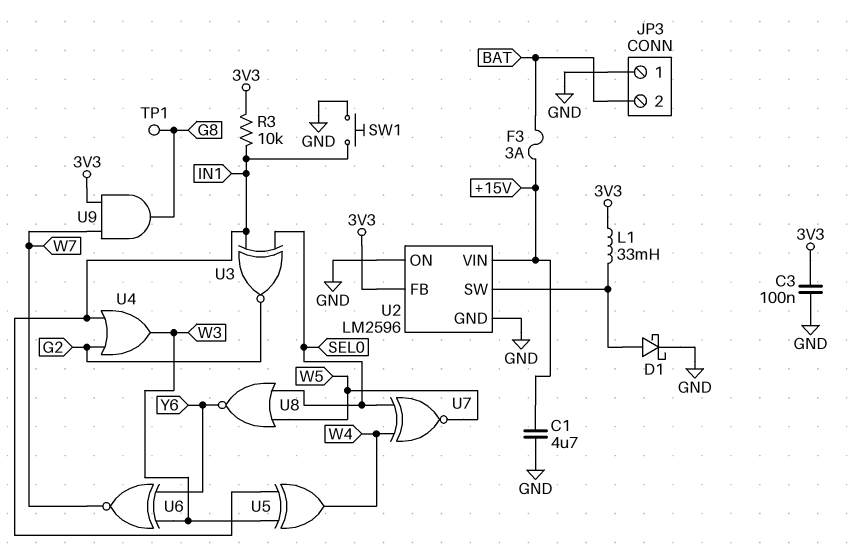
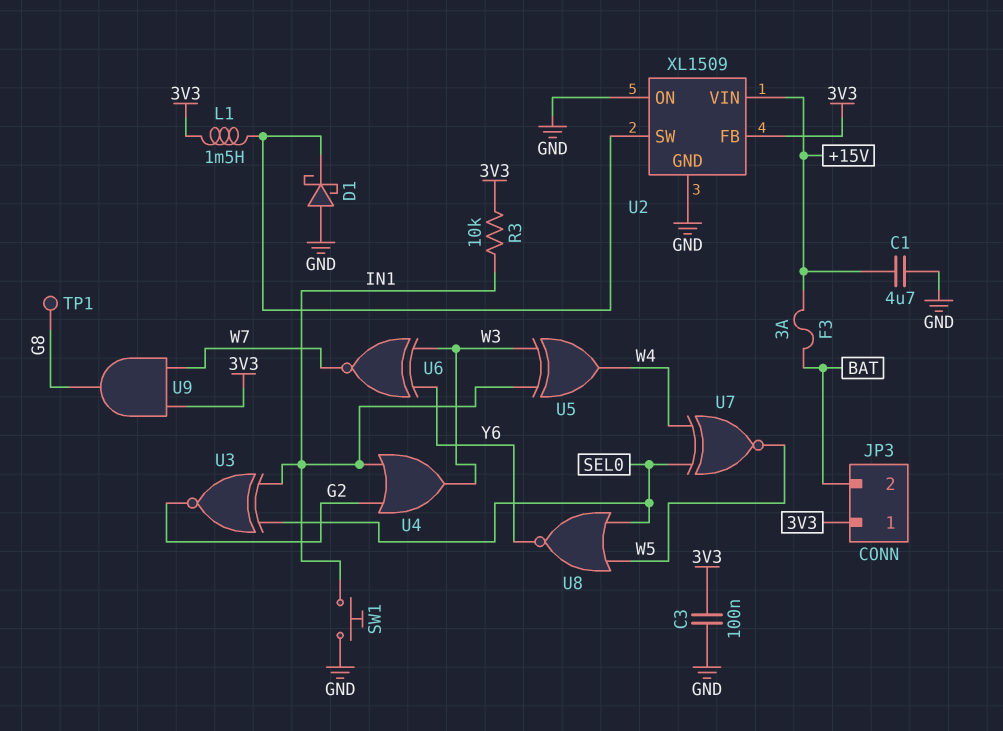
D1: schottky (A U2/SW, K GND) -> schottky (A GND, K U2/SW)
JP3 pin 1: GND -> 3V3
L1: 33mH (3V3, U2/SW) -> 1.5mH (3V3, U2/SW)
U2: LM2596 -> XL1509

